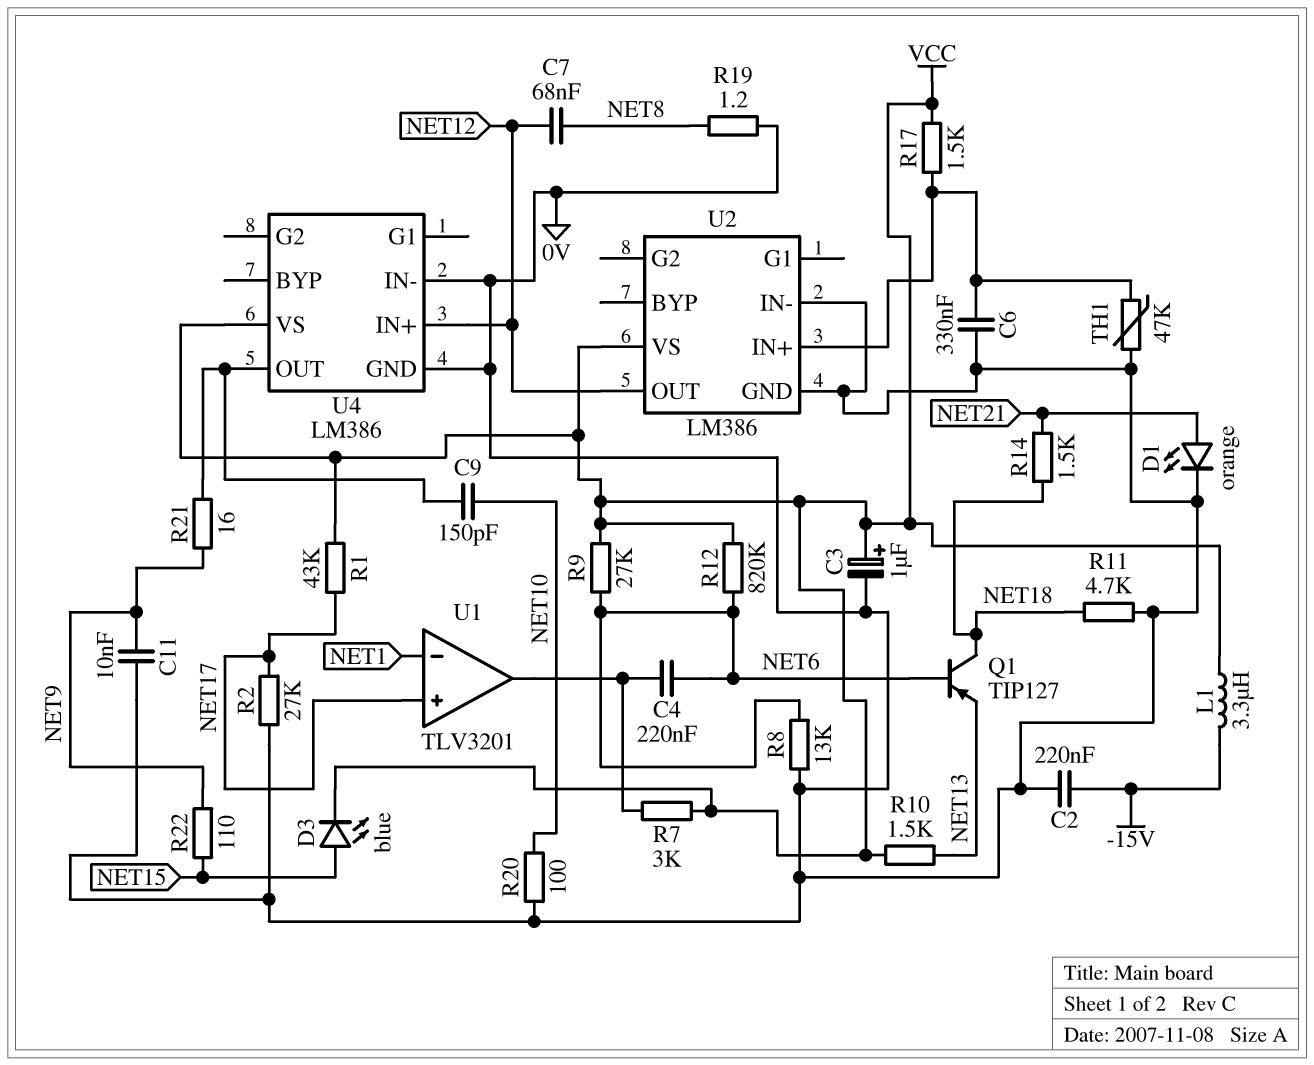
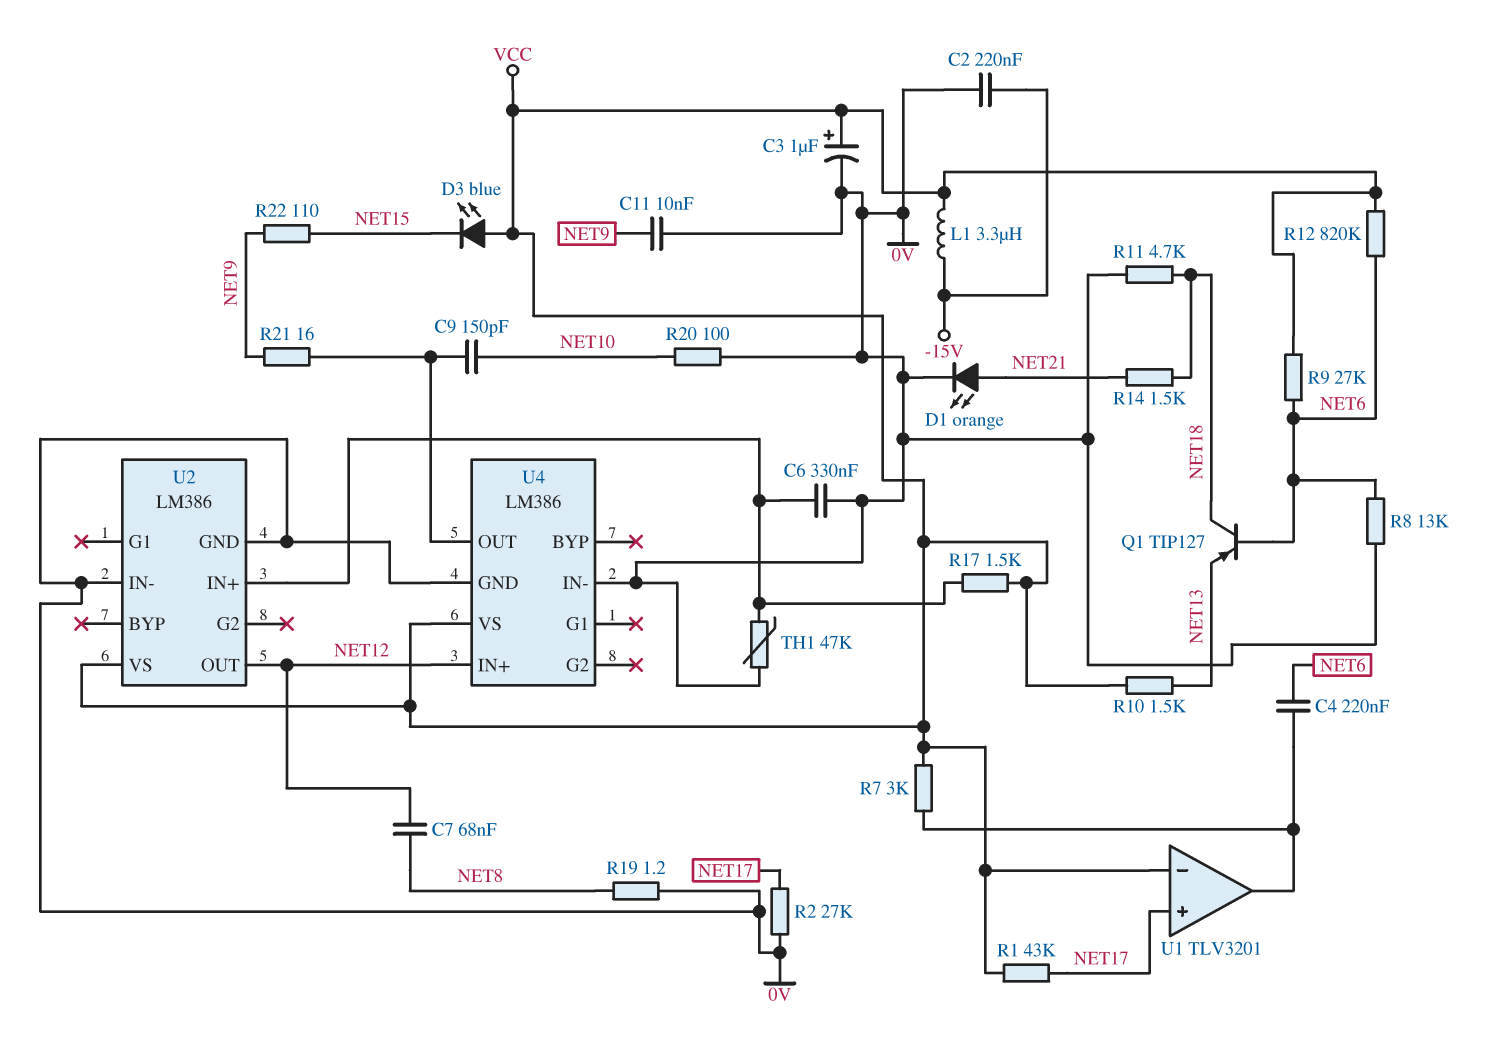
D3: LED blue (A NET15, K VCC) -> LED blue (A VCC, K NET15)
U1 pin in-: NET1 -> VCC

